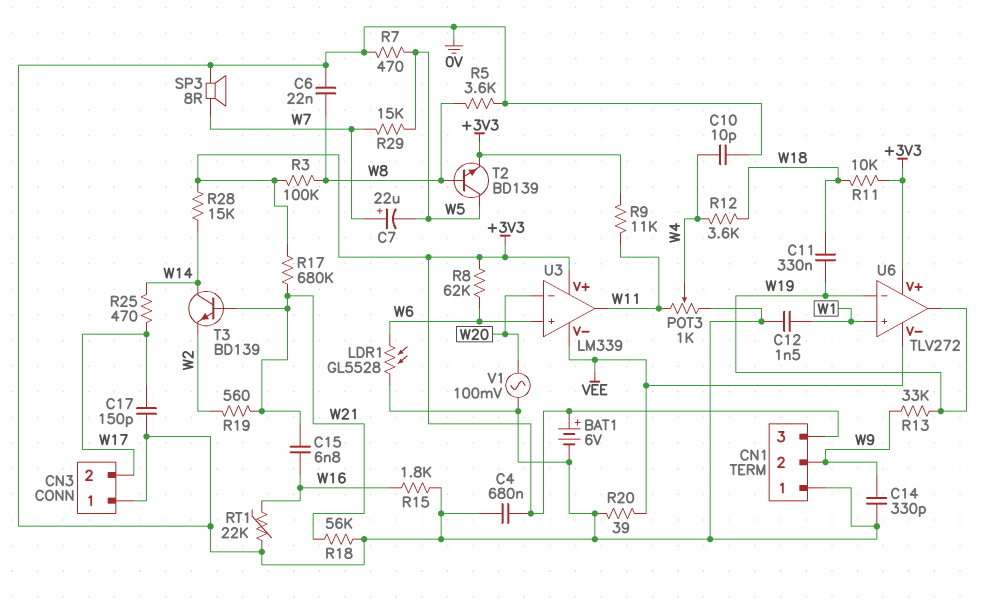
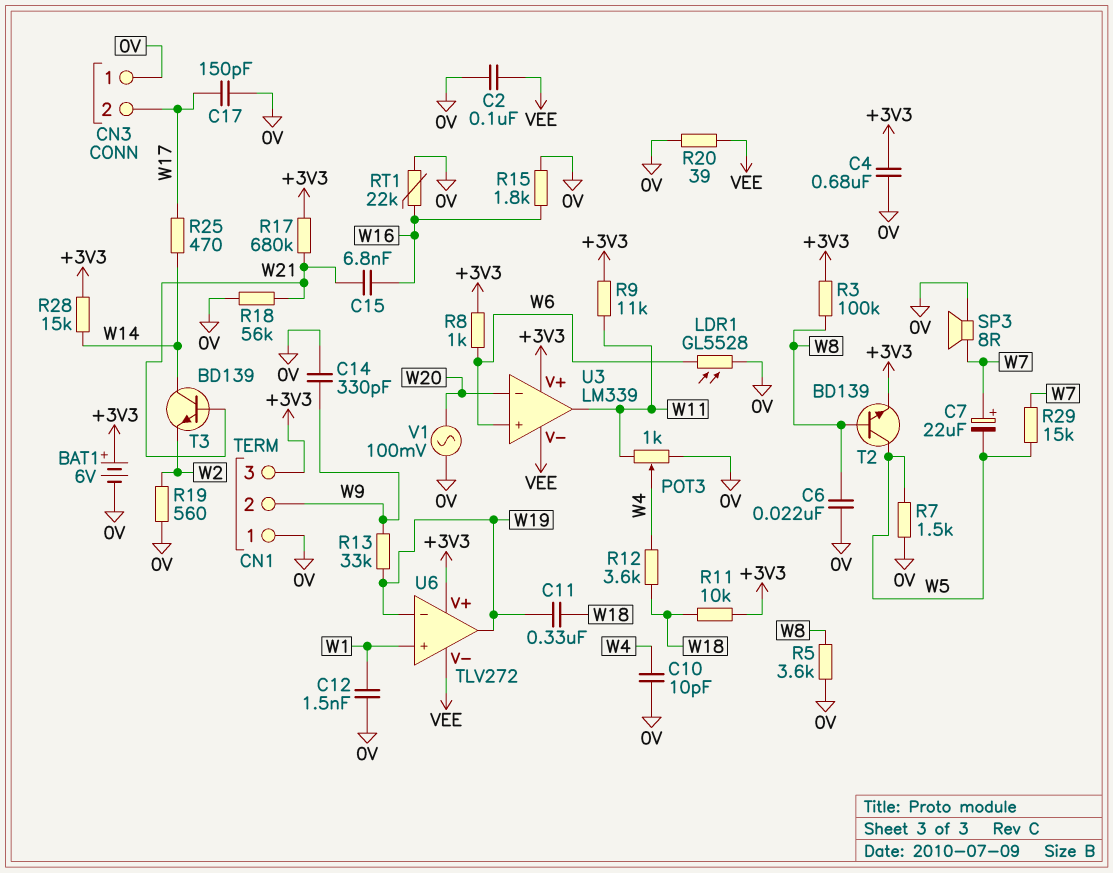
C2: none -> 100nF (0V, VEE)
R7: 470 (0V, W5) -> 1.5k (0V, W5)
R8: 62k (+3V3, W6) -> 1k (+3V3, W6)
R19: 560 (W2, W21) -> 560 (0V, W2)

